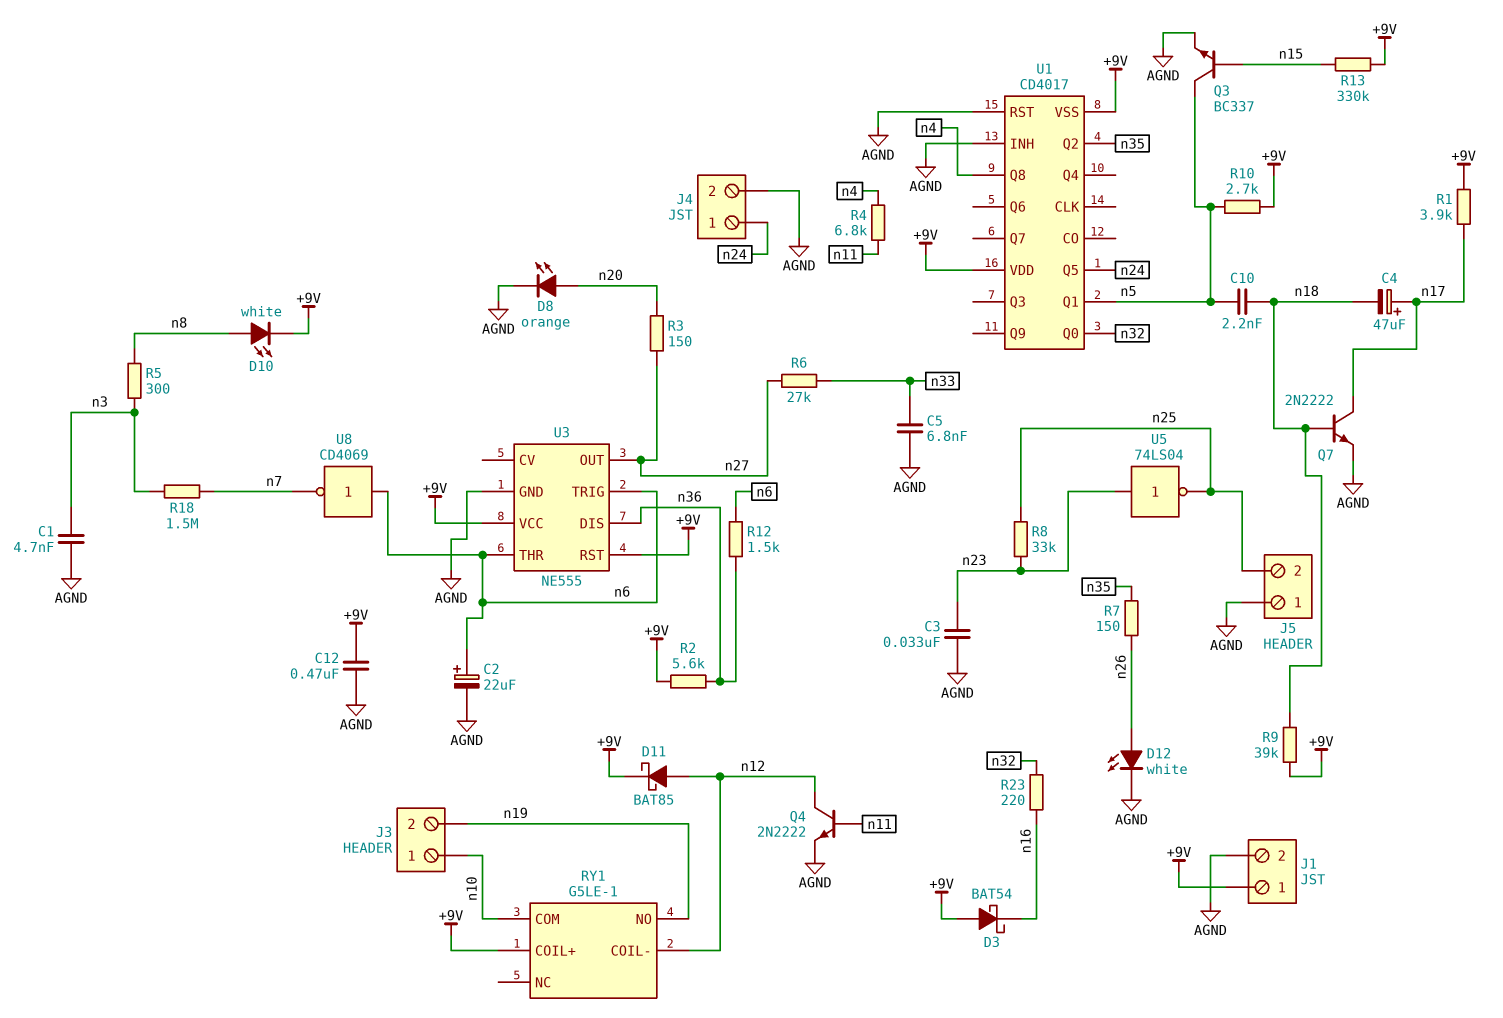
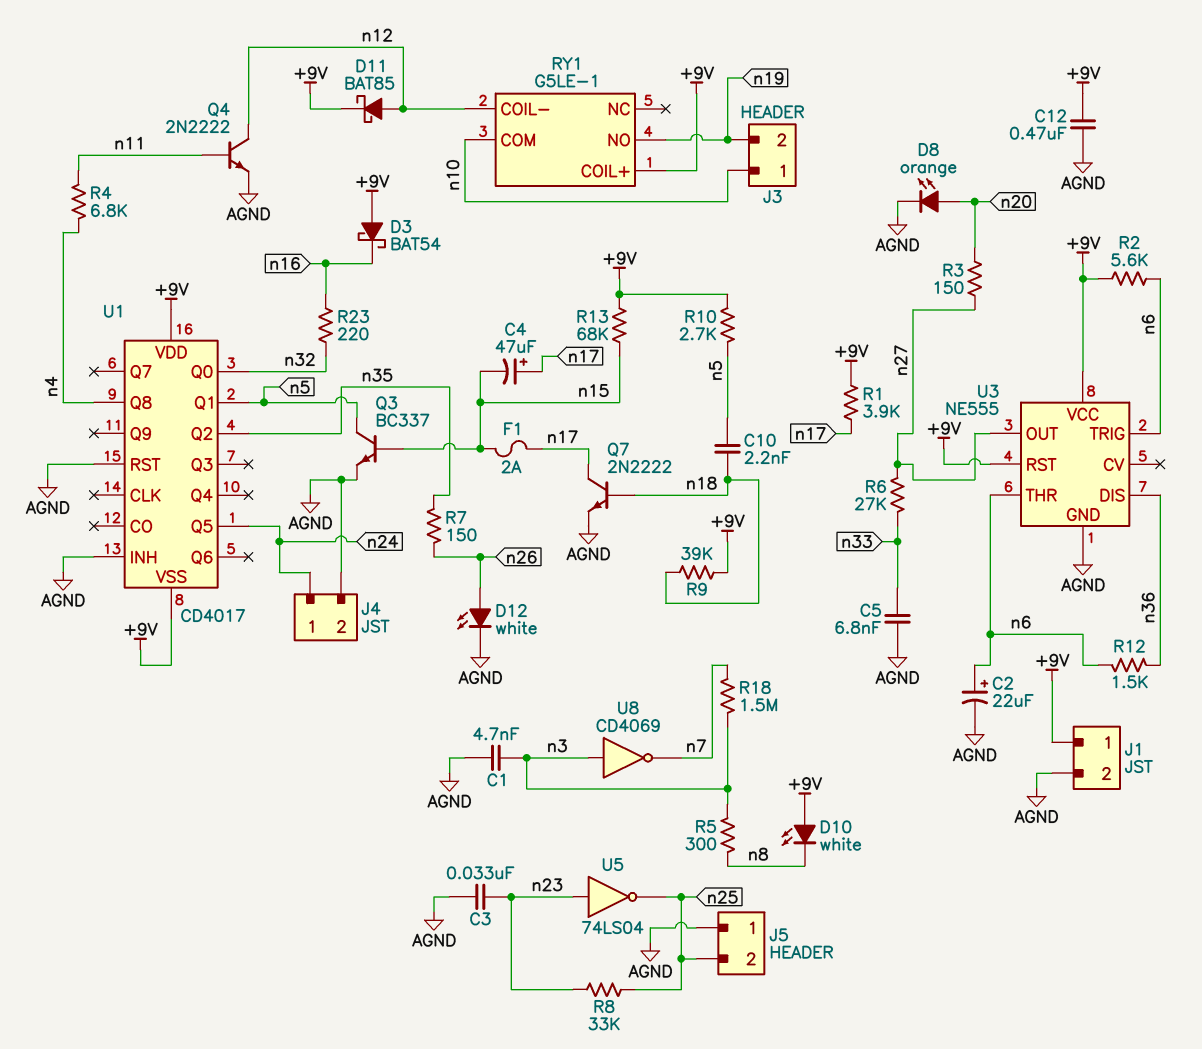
C4: 47uF (plus n17, minus n18) -> 47uF (plus n17, minus n15)
D10: LED white (A n8, K +9V) -> LED white (A +9V, K n8)
F1: none -> 2A (n15, n17)
R2: 5.6k (+9V, n36) -> 5.6k (+9V, n6)
R13: 330k (+9V, n15) -> 68k (+9V, n15)
U8: NOT CD4069 (in n6, out n7) -> NOT CD4069 (in n3, out n7)

